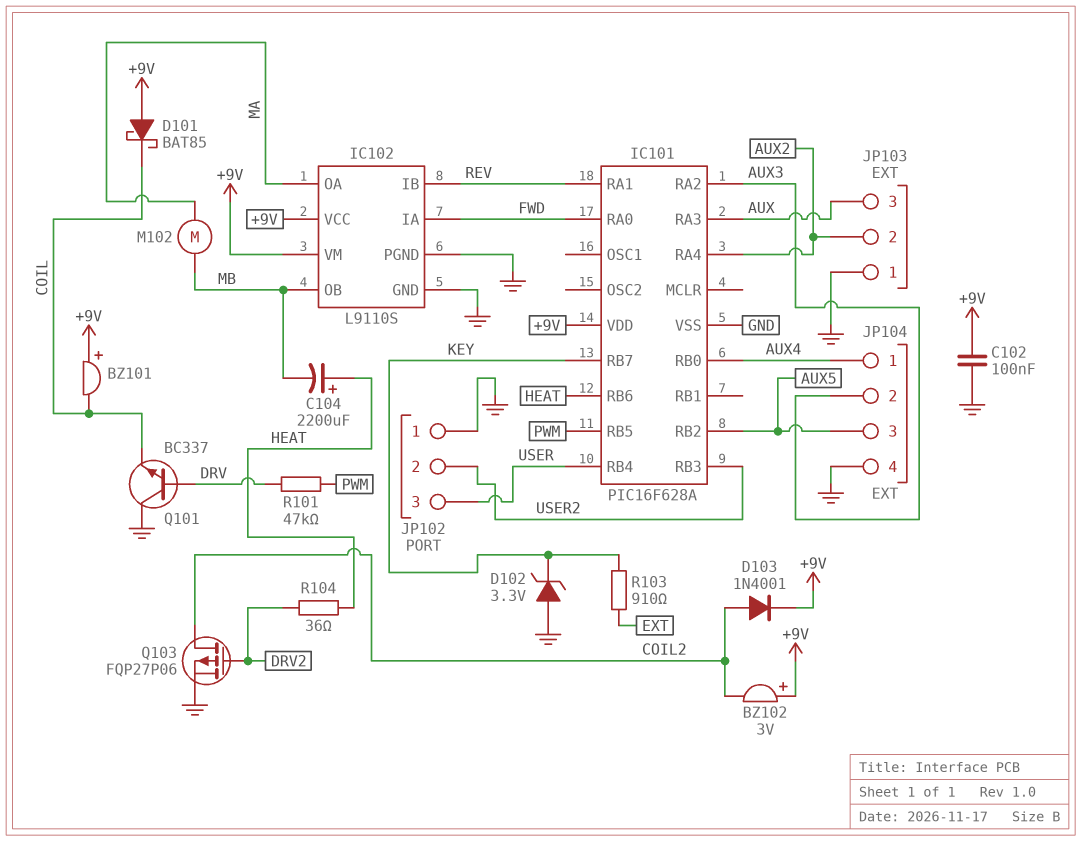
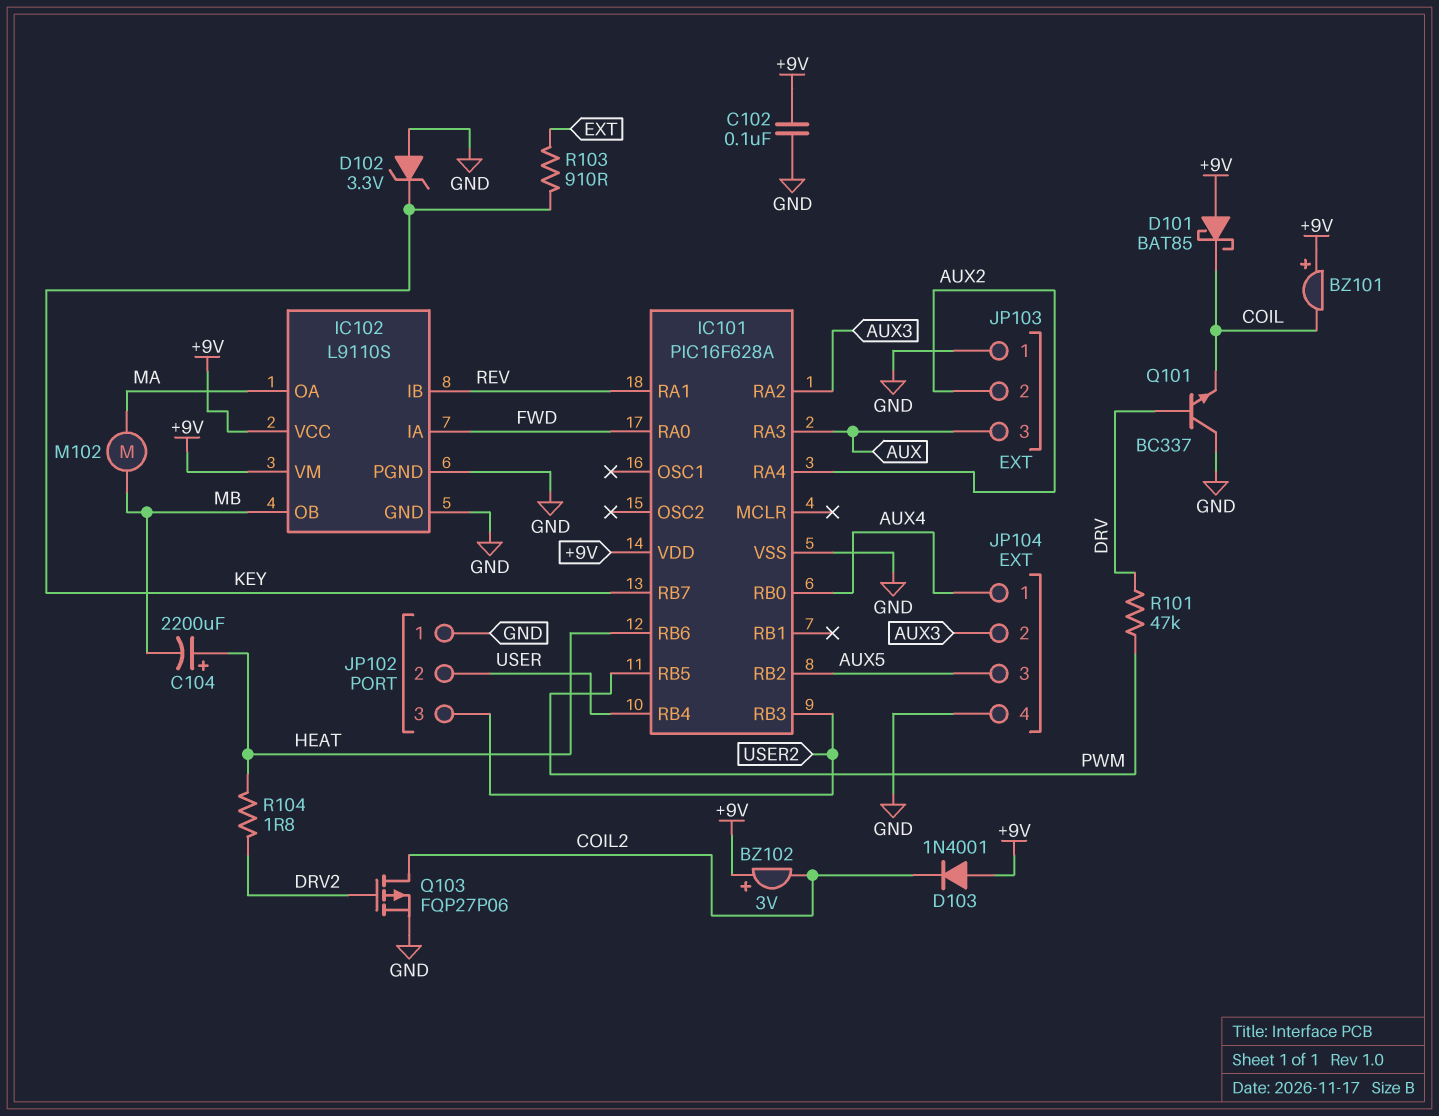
D103: diode 1N4001 (A COIL2, K +9V) -> diode 1N4001 (A +9V, K COIL2)
JP102 pin 2: USER2 -> USER
JP102 pin 3: USER -> USER2
R104: 36 (DRV2, HEAT) -> 1.8 (DRV2, HEAT)

